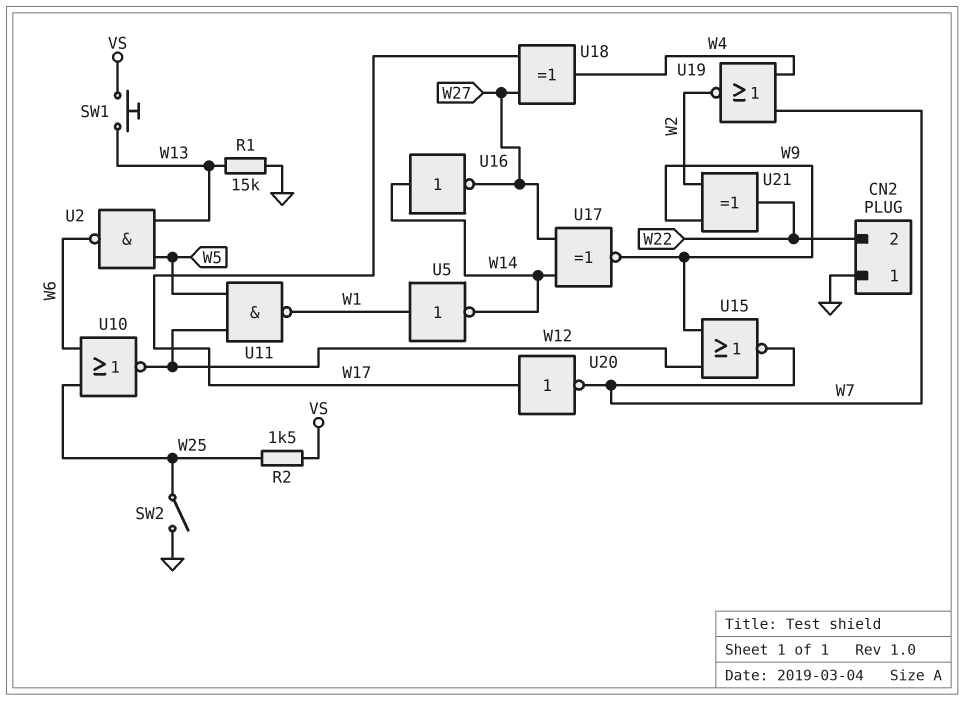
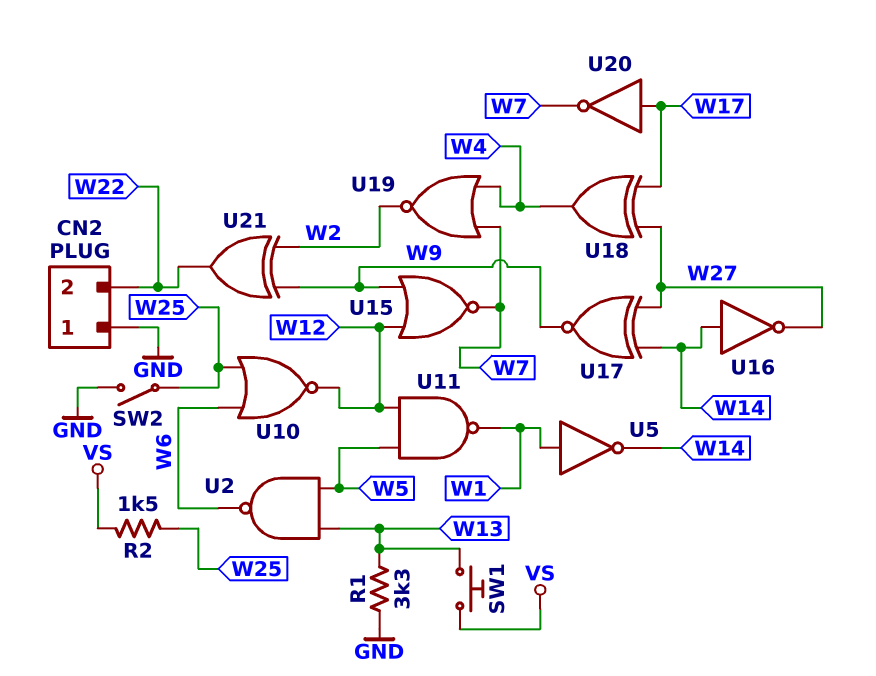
R1: 15k (GND, W13) -> 3.3k (GND, W13)

